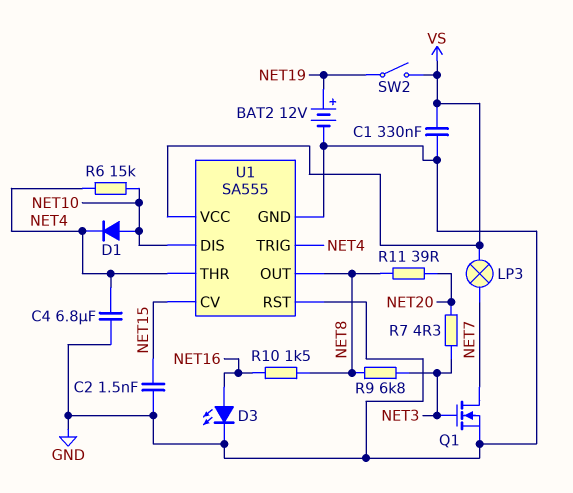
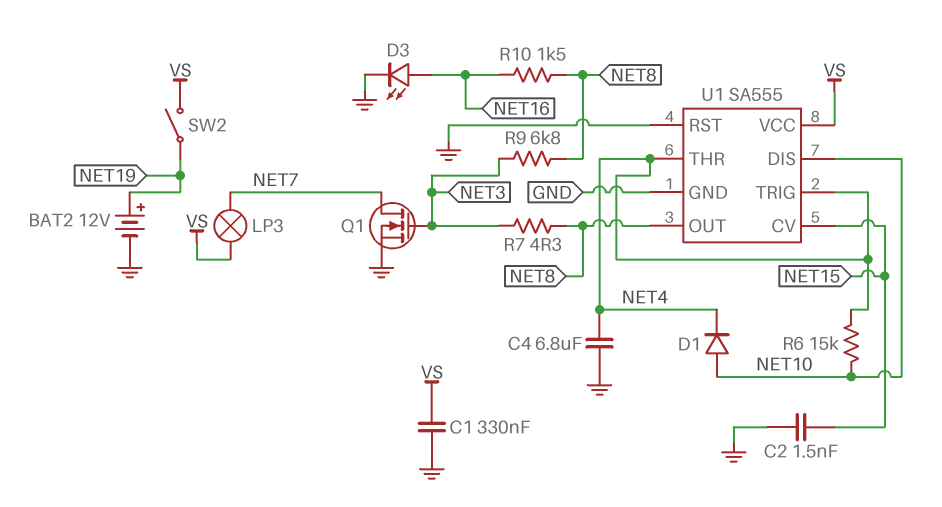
R7: 4.3 (NET3, NET20) -> 4.3 (NET3, NET8)
R11: 39 (NET8, NET20) -> none

